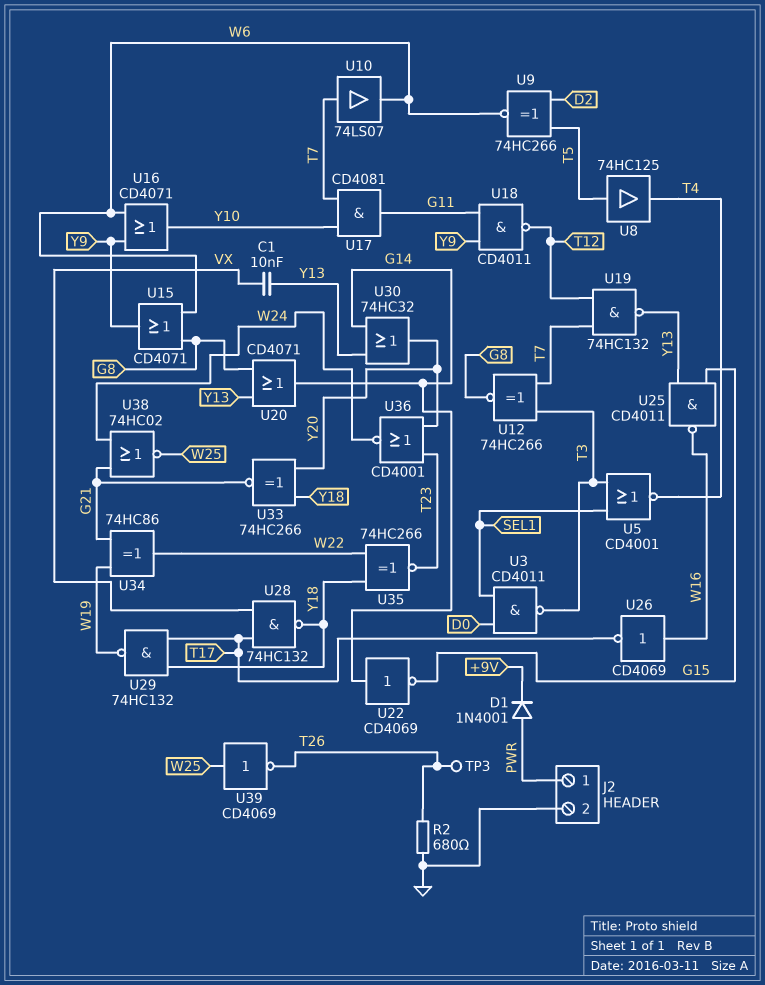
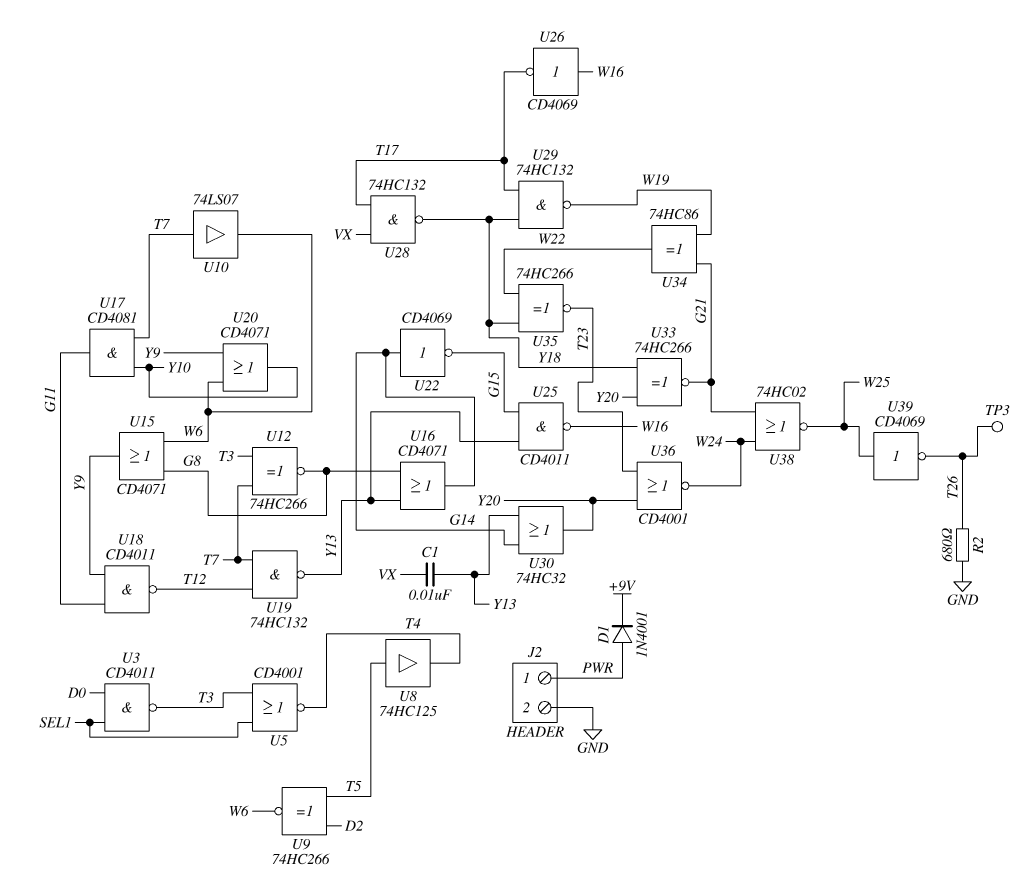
U16: OR CD4071 (in W6, in Y9, out Y10) -> OR CD4071 (in G8, in Y13, out G14)
U20: OR CD4071 (in G8, in Y13, out G14) -> OR CD4071 (in W6, in Y9, out Y10)

